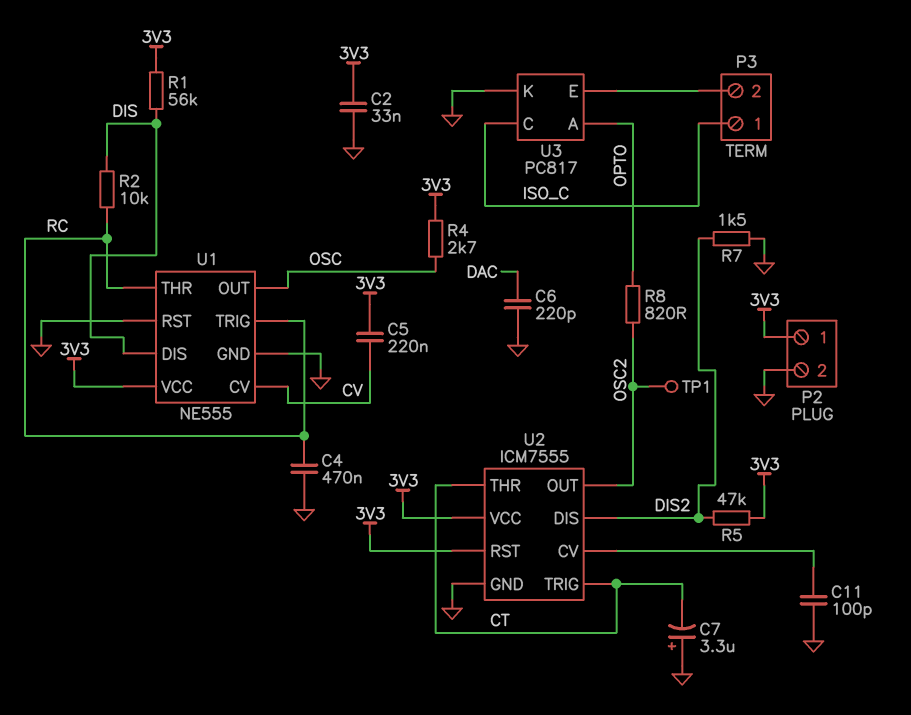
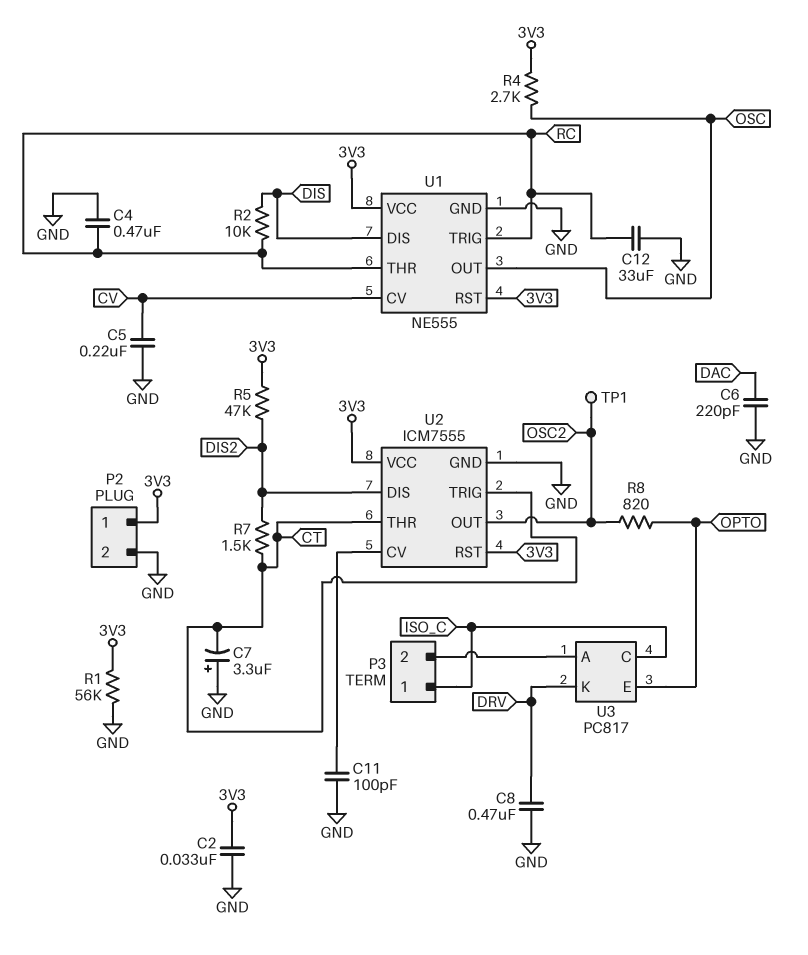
C5: 220nF (3V3, CV) -> 220nF (CV, GND)
C8: none -> 470nF (DRV, GND)
C12: none -> 33uF (GND, RC)
R1: 56k (3V3, DIS) -> 56k (3V3, GND)
R7: 1.5k (DIS2, GND) -> 1.5k (CT, DIS2)
U1 pin RST: GND -> 3V3
U3 pin A: OPTO -> P3/2
U3 pin E: P3/2 -> OPTO
U3 pin K: GND -> DRV

